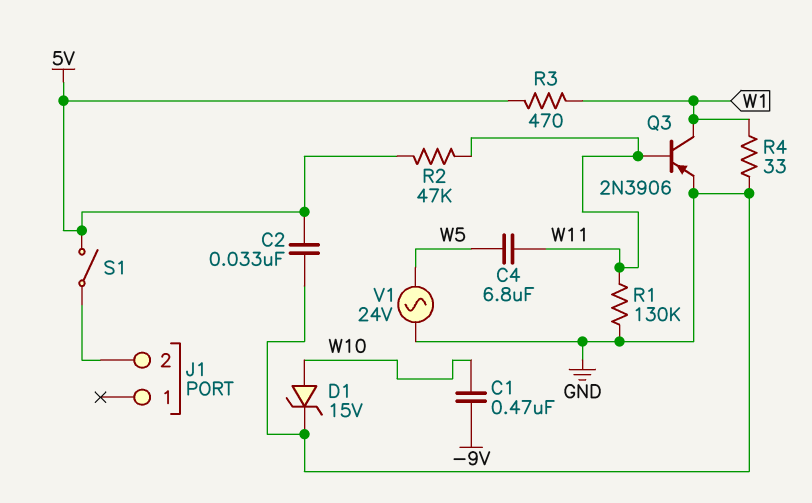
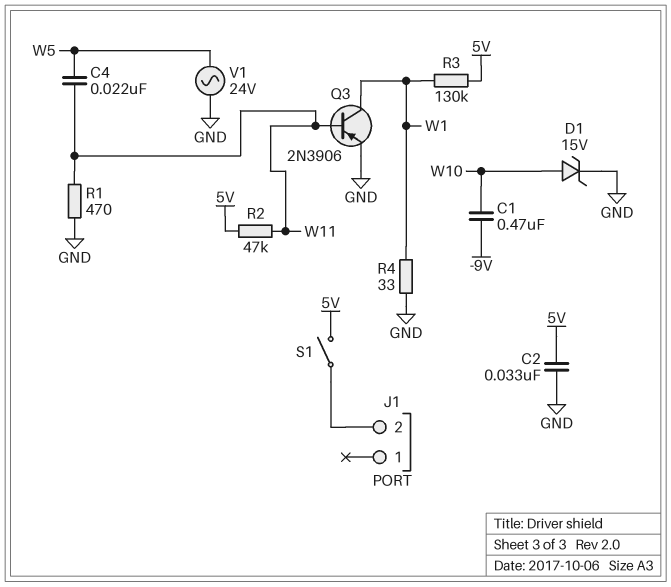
C4: 6.8uF (W5, W11) -> 22nF (W5, W11)
R1: 130k (GND, W11) -> 470 (GND, W11)
R3: 470 (5V, W1) -> 130k (5V, W1)

